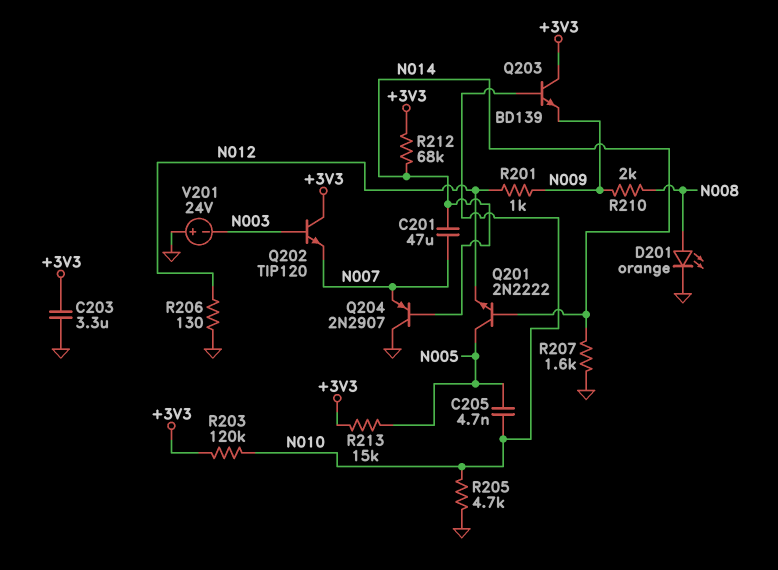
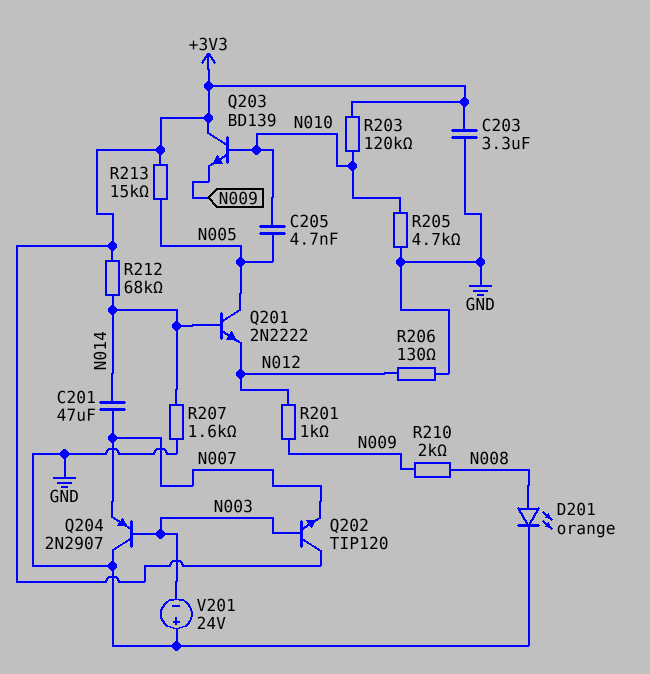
Q204: PNP 2N2907 (B N014, C GND, E N007) -> PNP 2N2907 (B N003, C GND, E N007)

